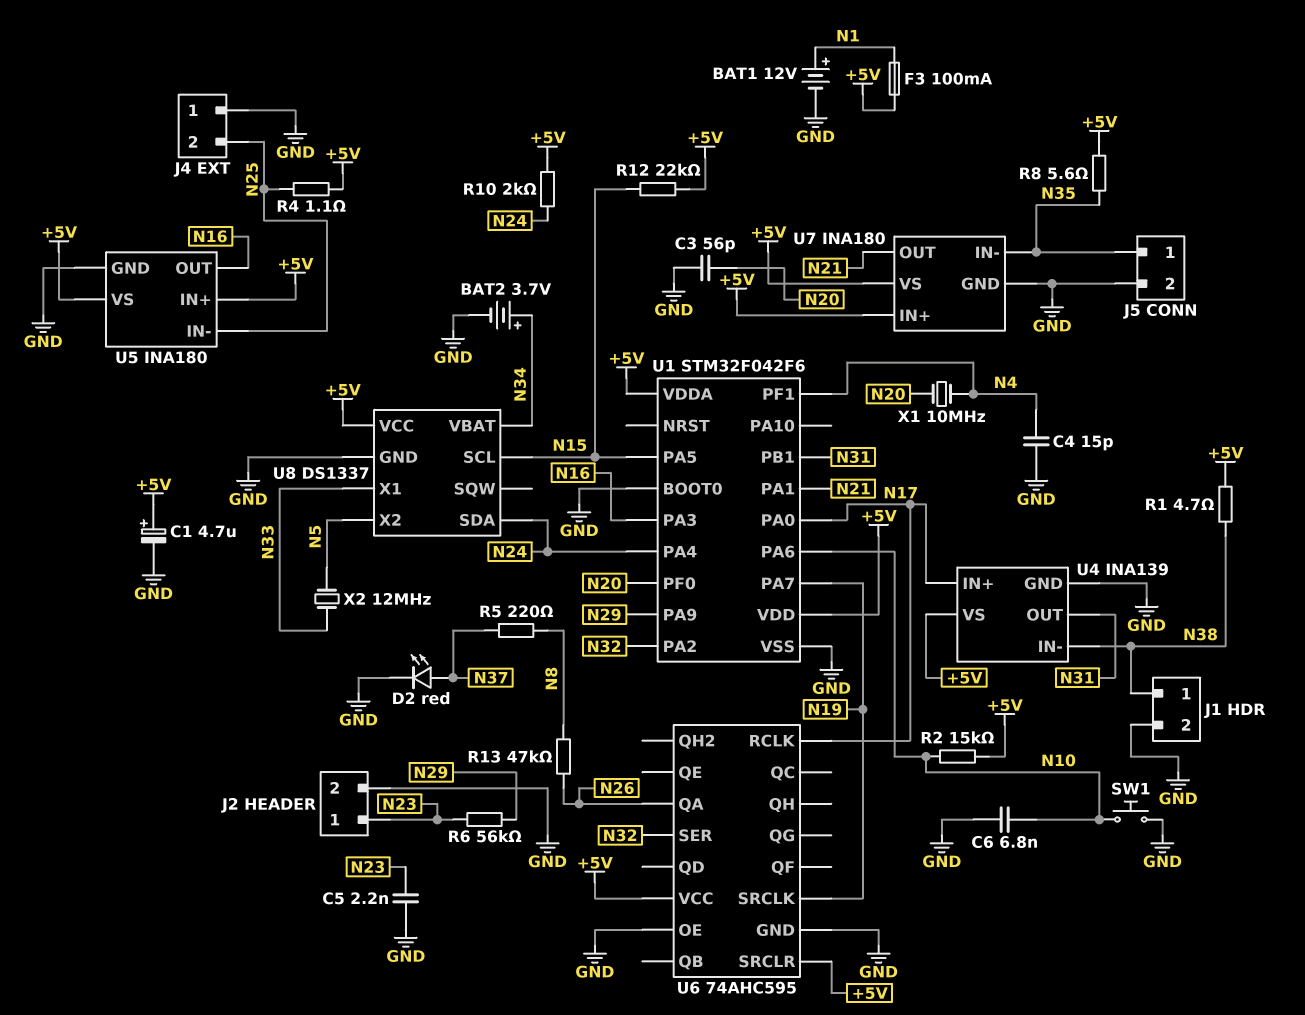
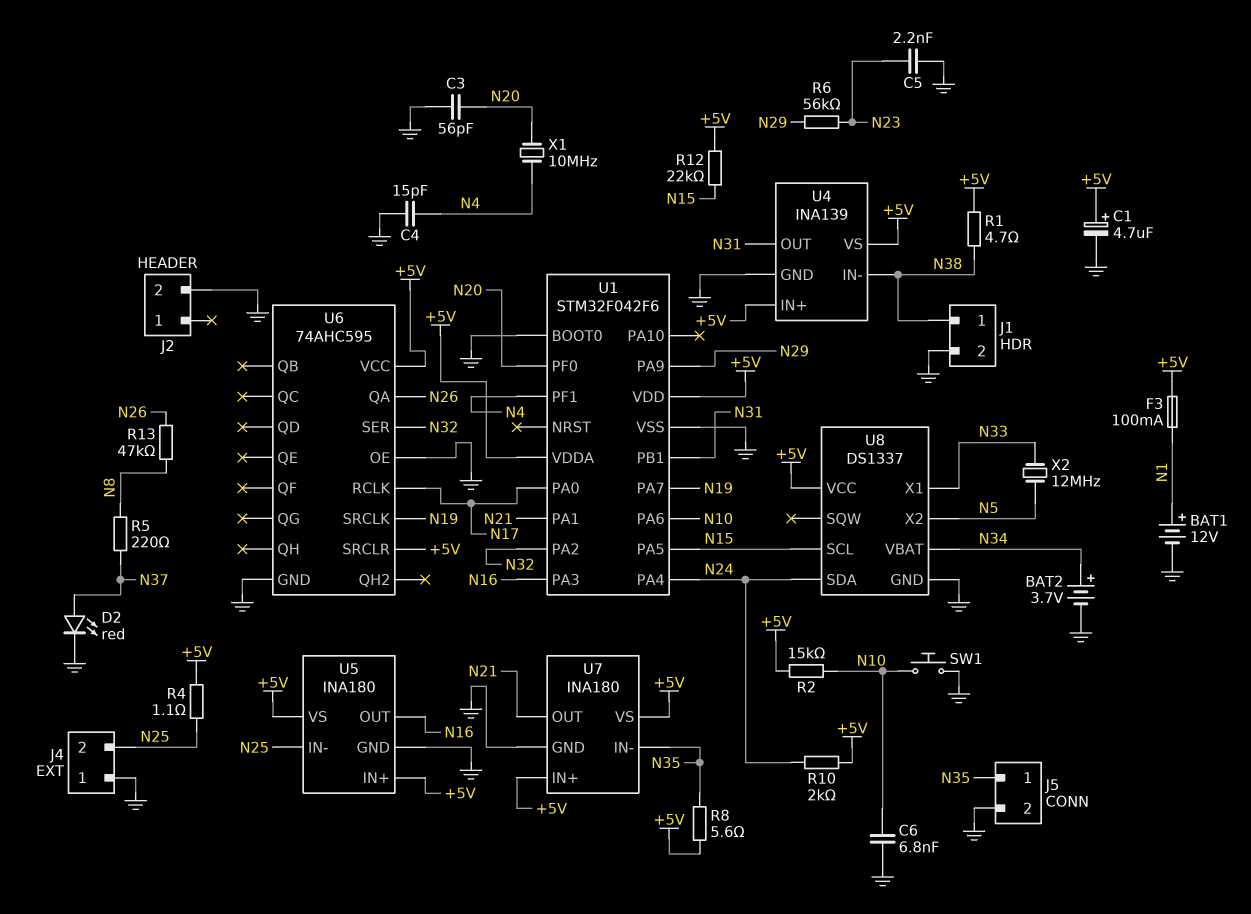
J2 pin 1: N23 -> none
U4 pin IN+: N17 -> +5V

